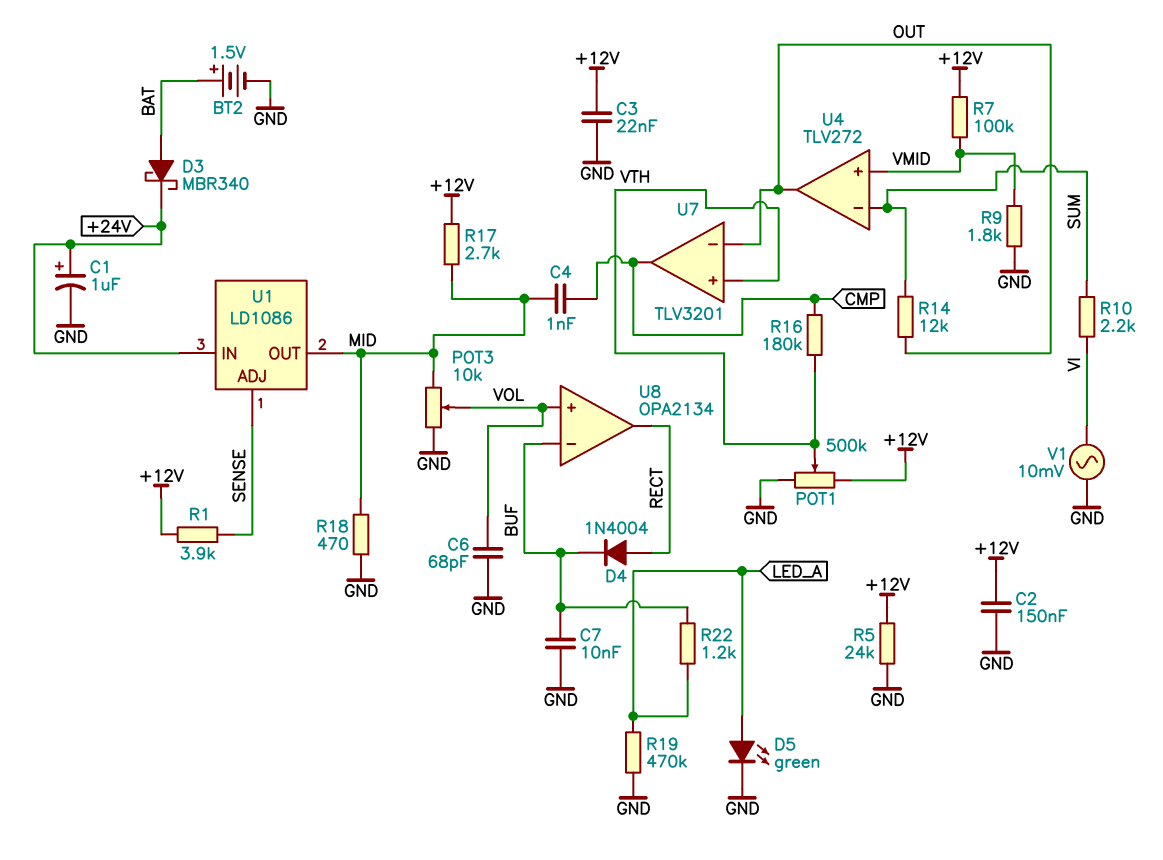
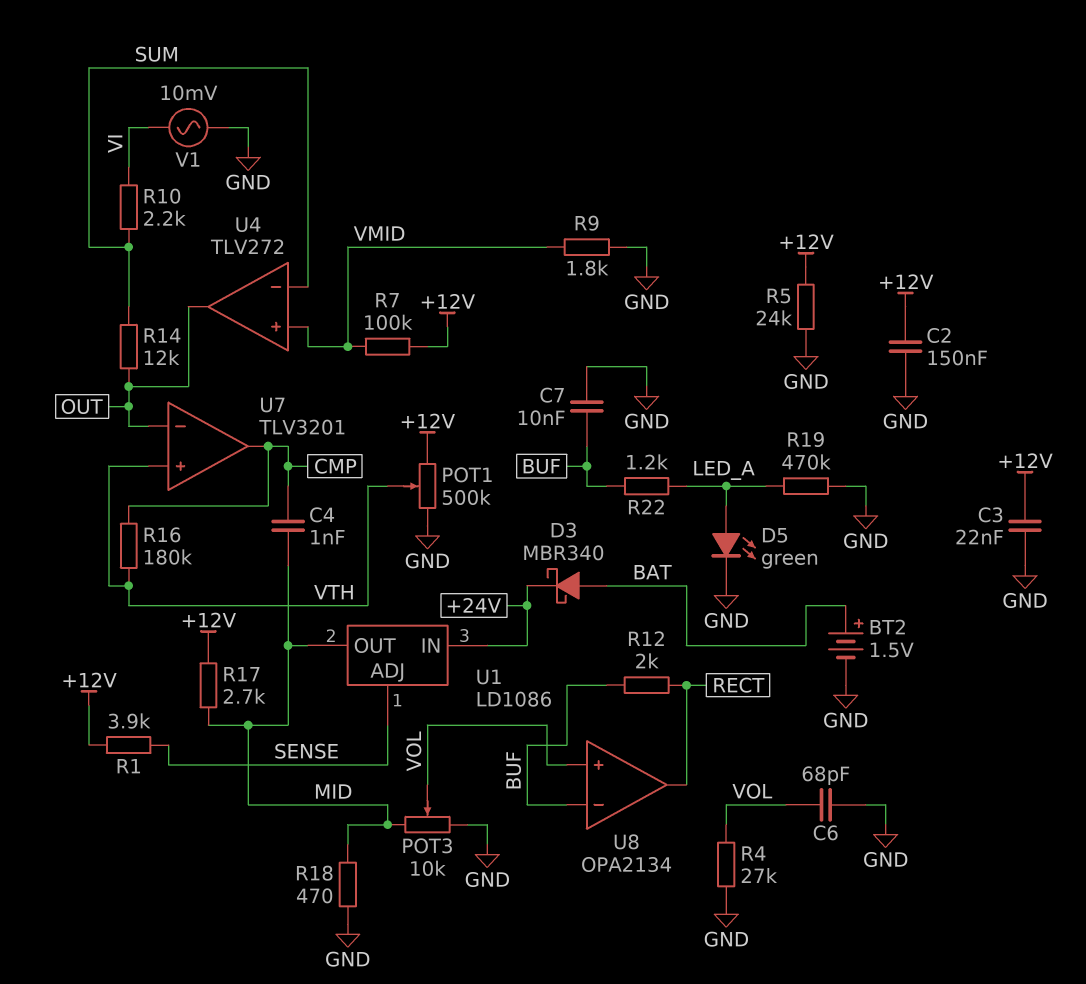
C1: 1uF (plus +24V, minus GND) -> none
D4: diode 1N4004 (A RECT, K BUF) -> none
R4: none -> 27k (GND, VOL)
R12: none -> 2k (BUF, RECT)

